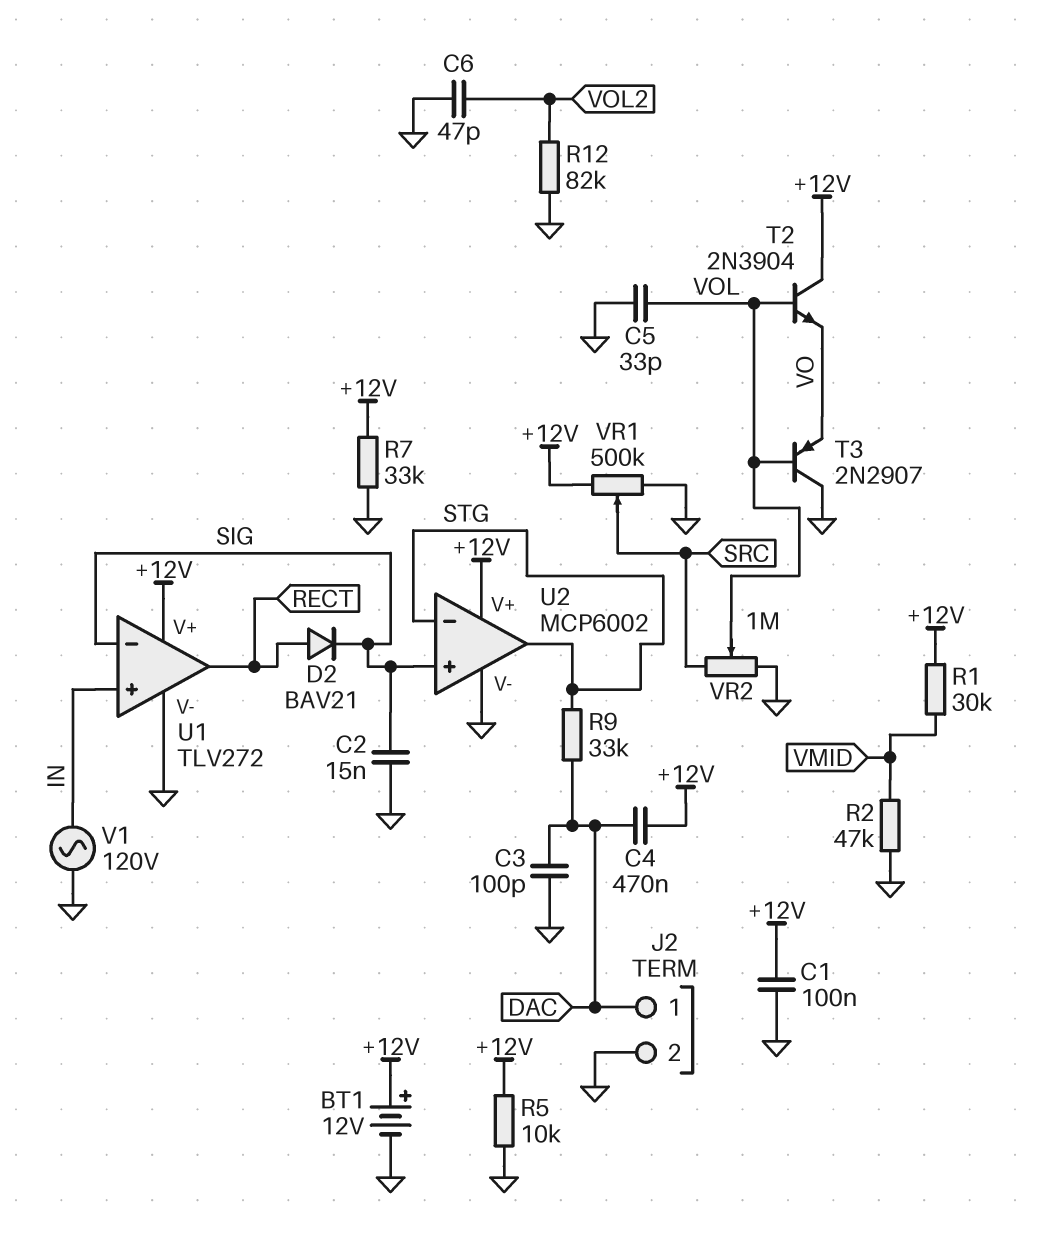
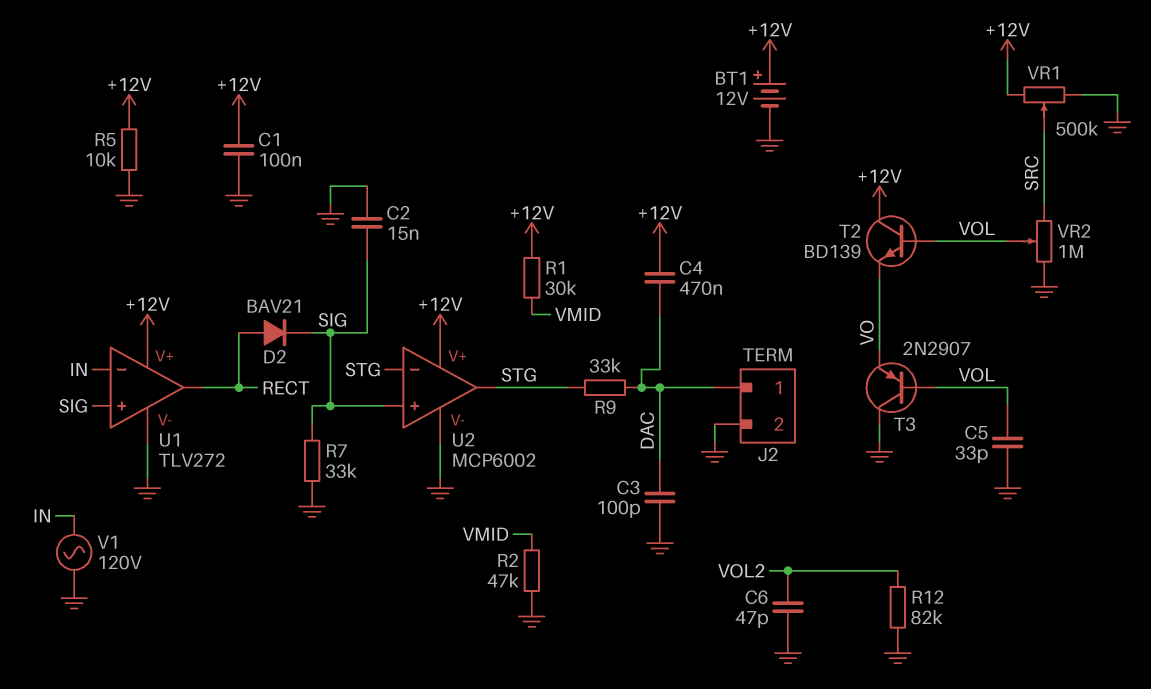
R7: 33k (+12V, GND) -> 33k (GND, SIG)
T2: NPN 2N3904 (B VOL, C +12V, E VO) -> NPN BD139 (B VOL, C +12V, E VO)
U1 pin in+: IN -> SIG
U1 pin in-: SIG -> IN

